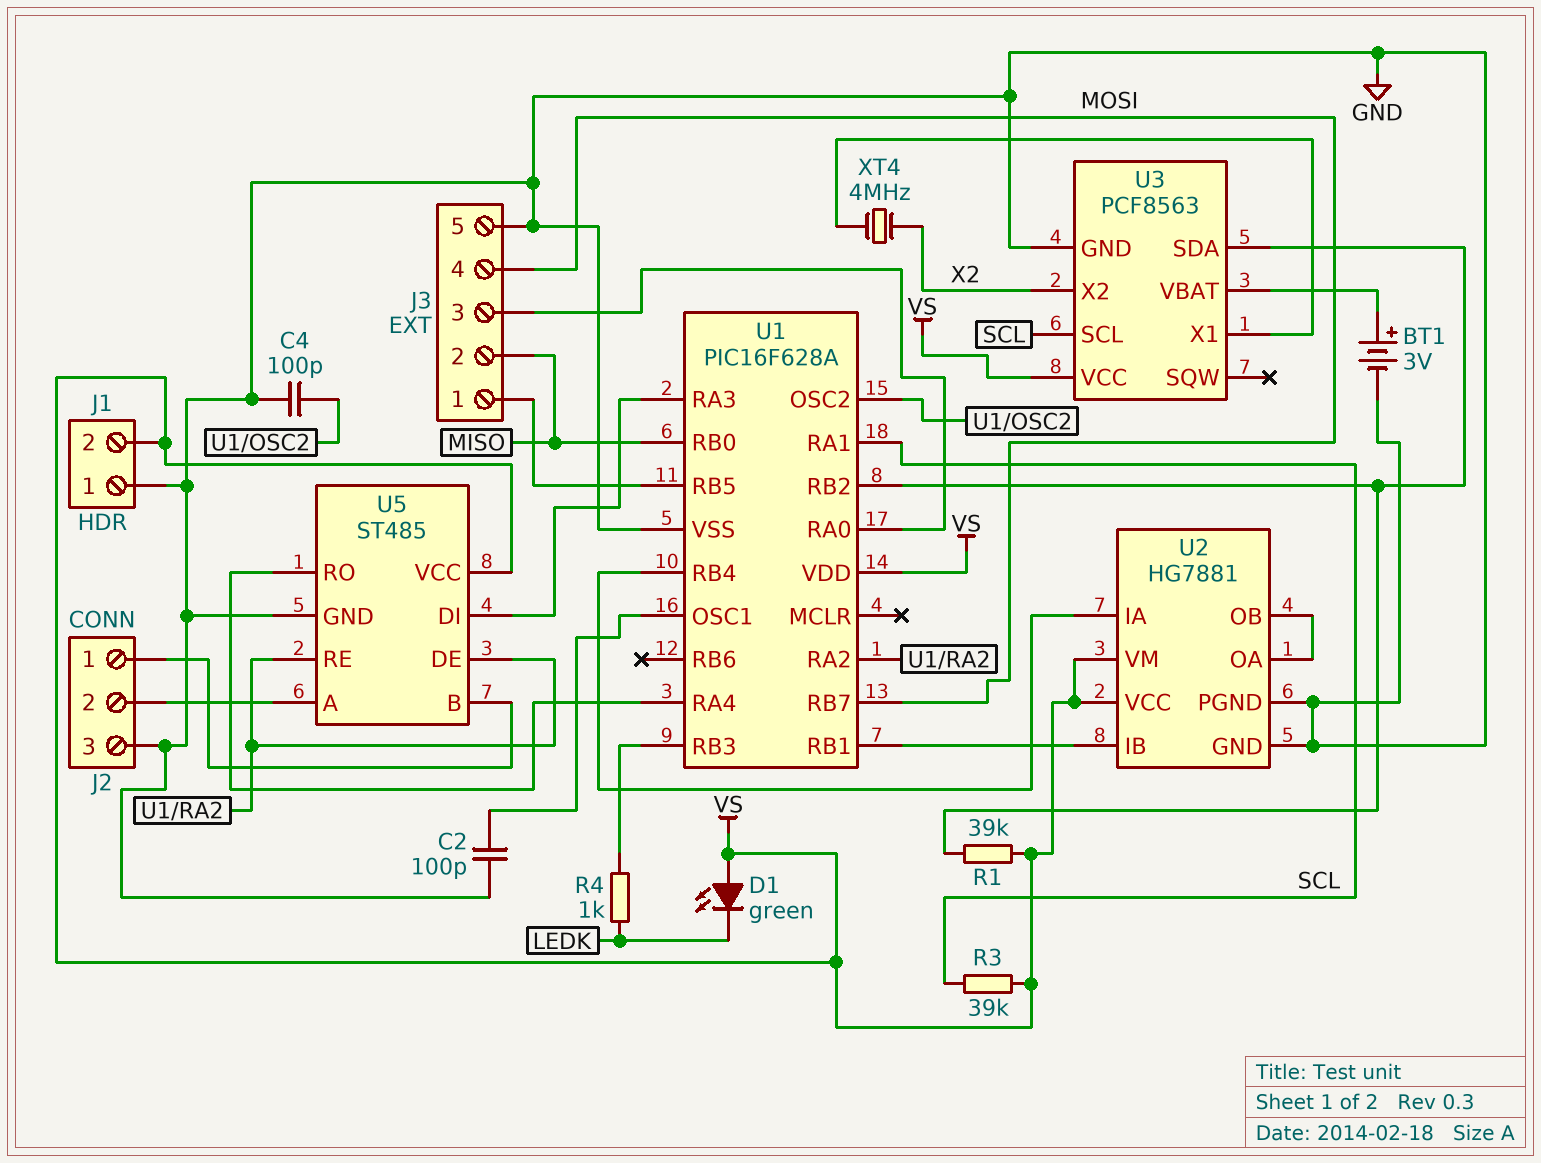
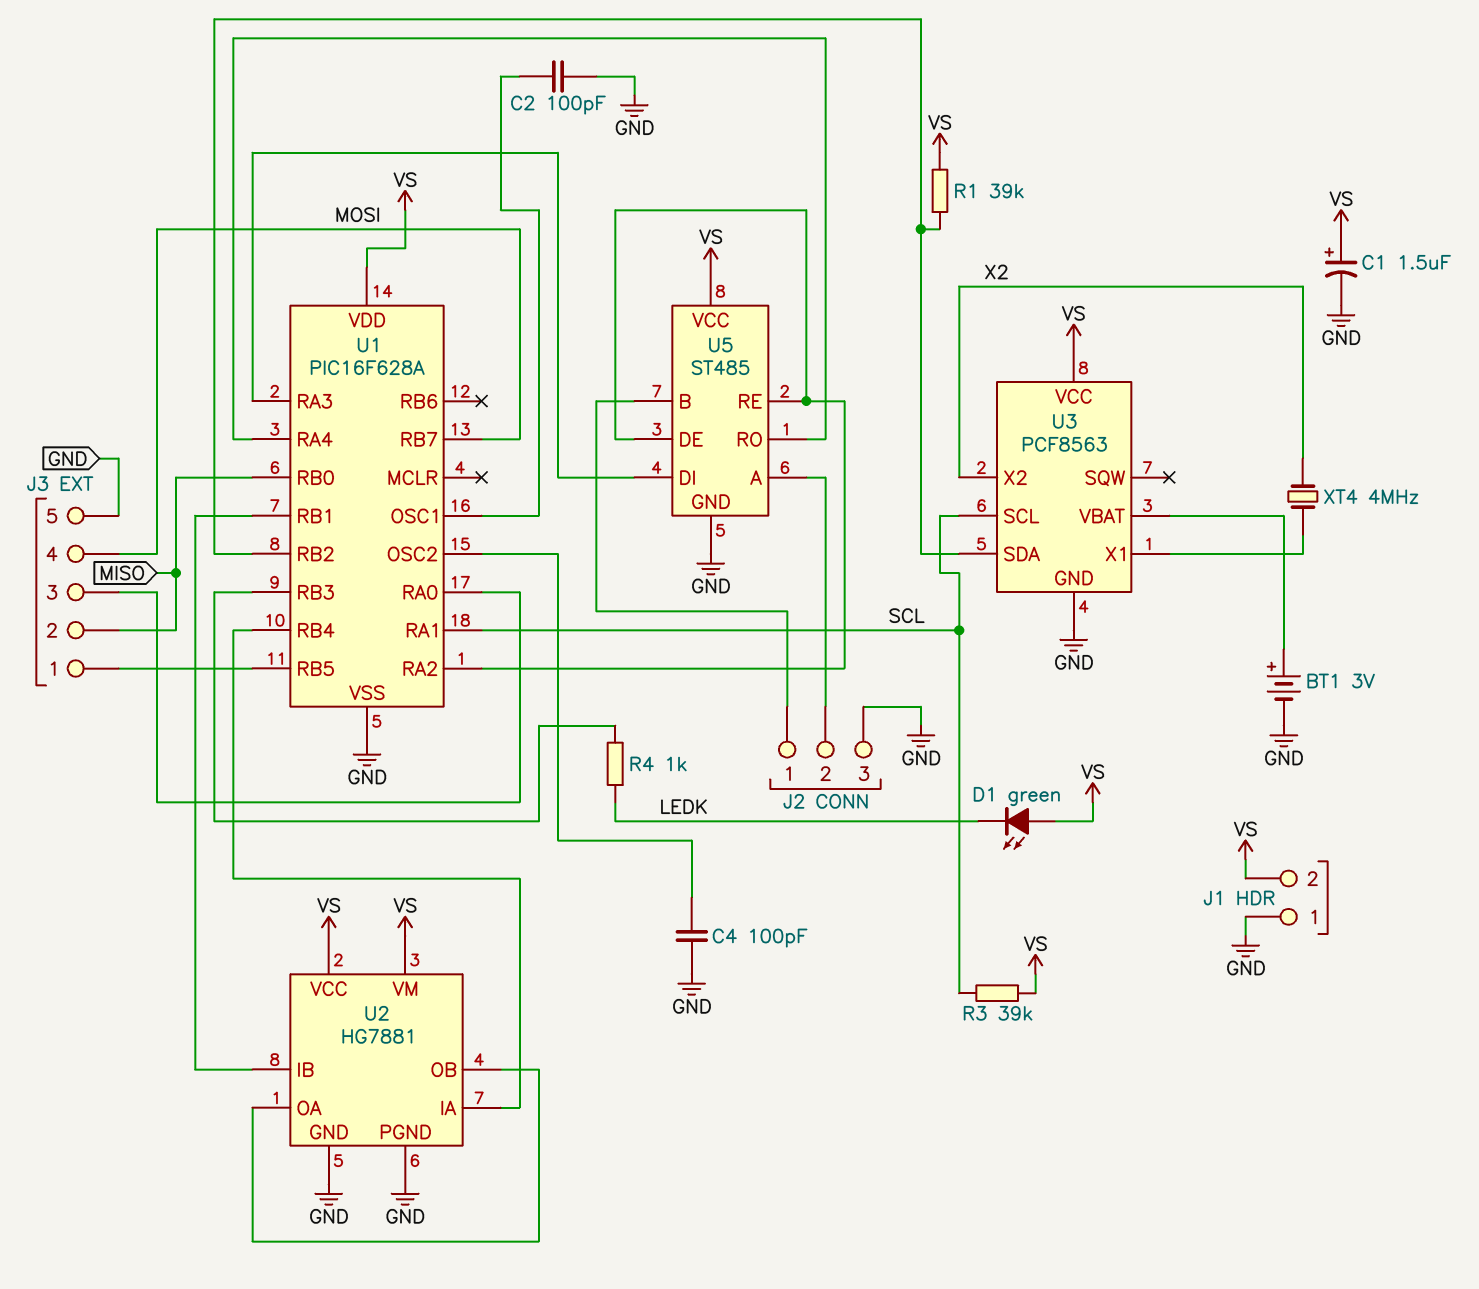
C1: none -> 1.5uF (plus VS, minus GND)

